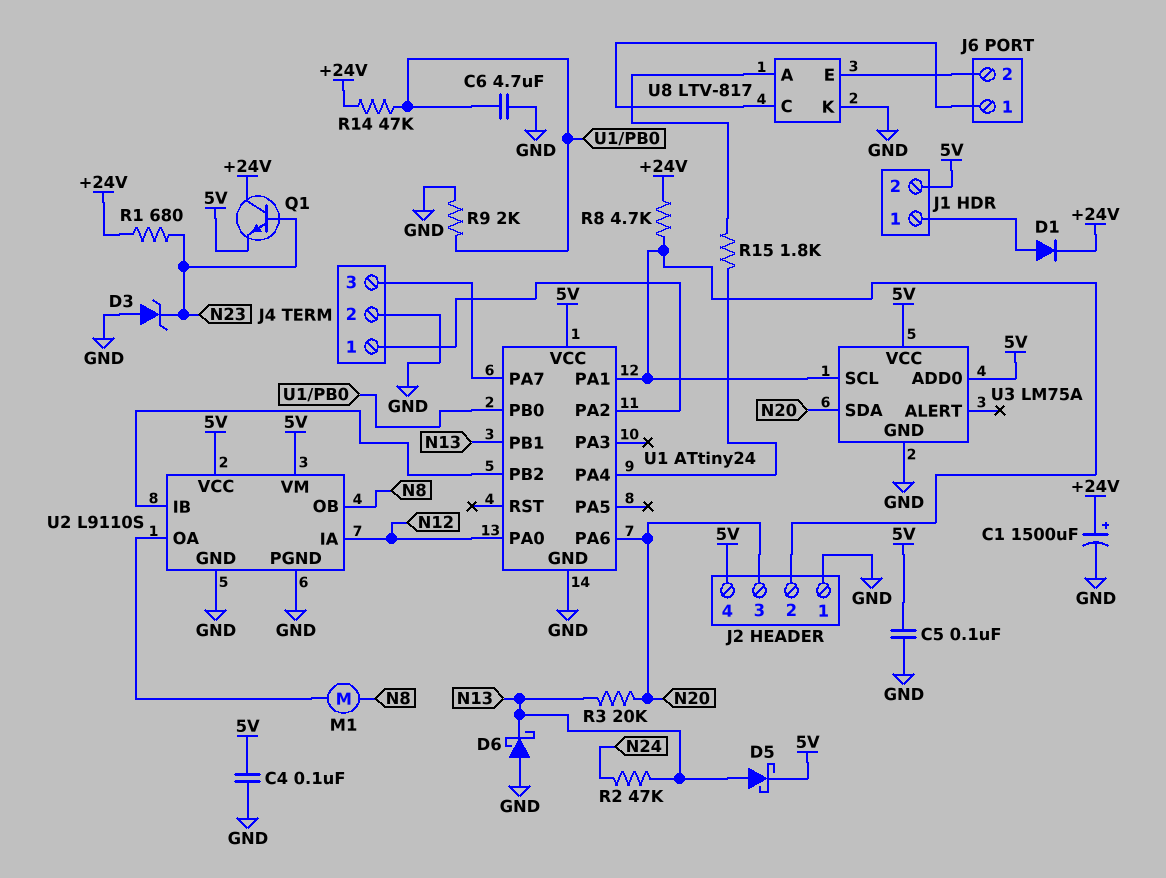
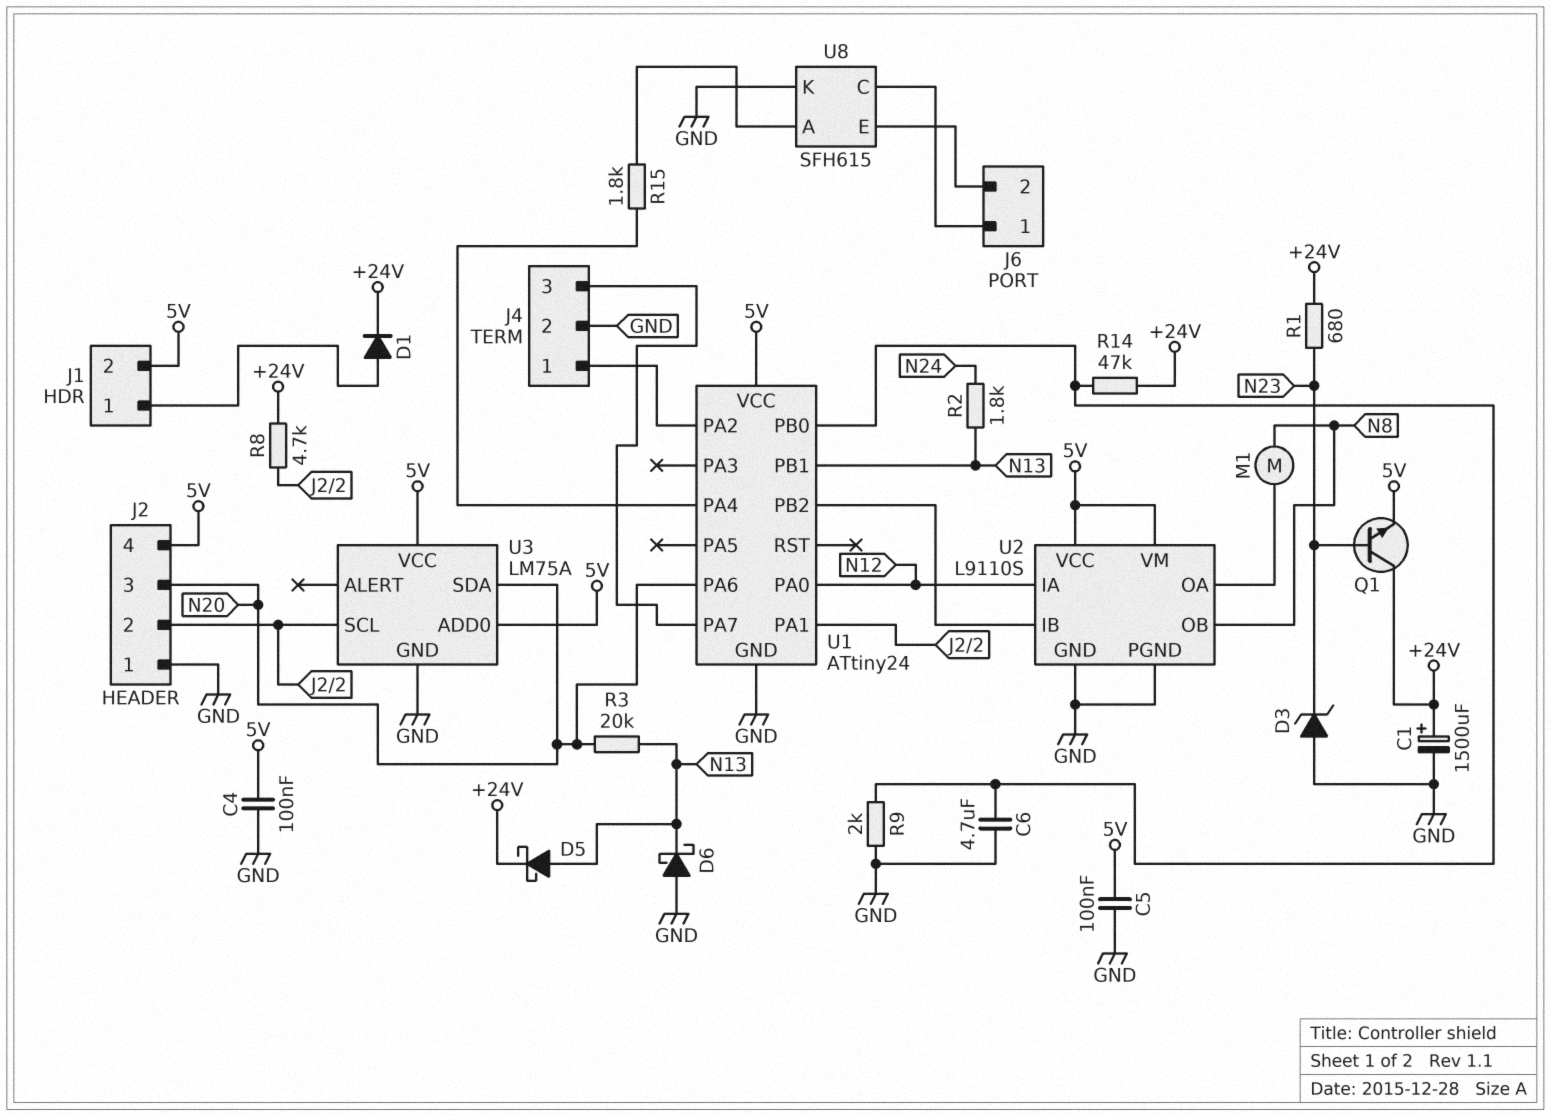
D5: schottky (A N13, K 5V) -> schottky (A N13, K +24V)
R2: 47k (N13, N24) -> 1.8k (N13, N24)
U8: LTV-817 -> SFH615

